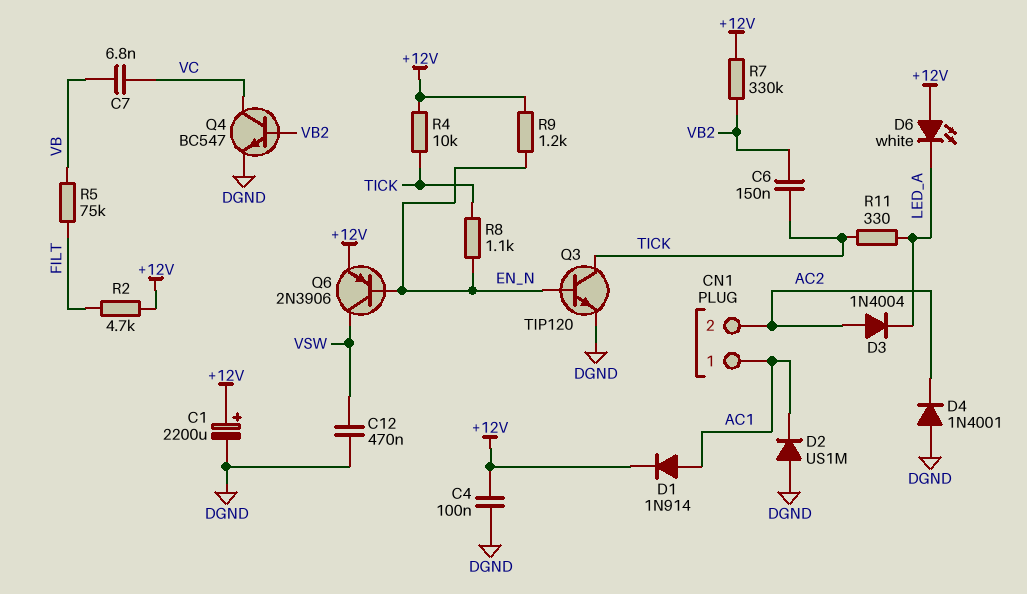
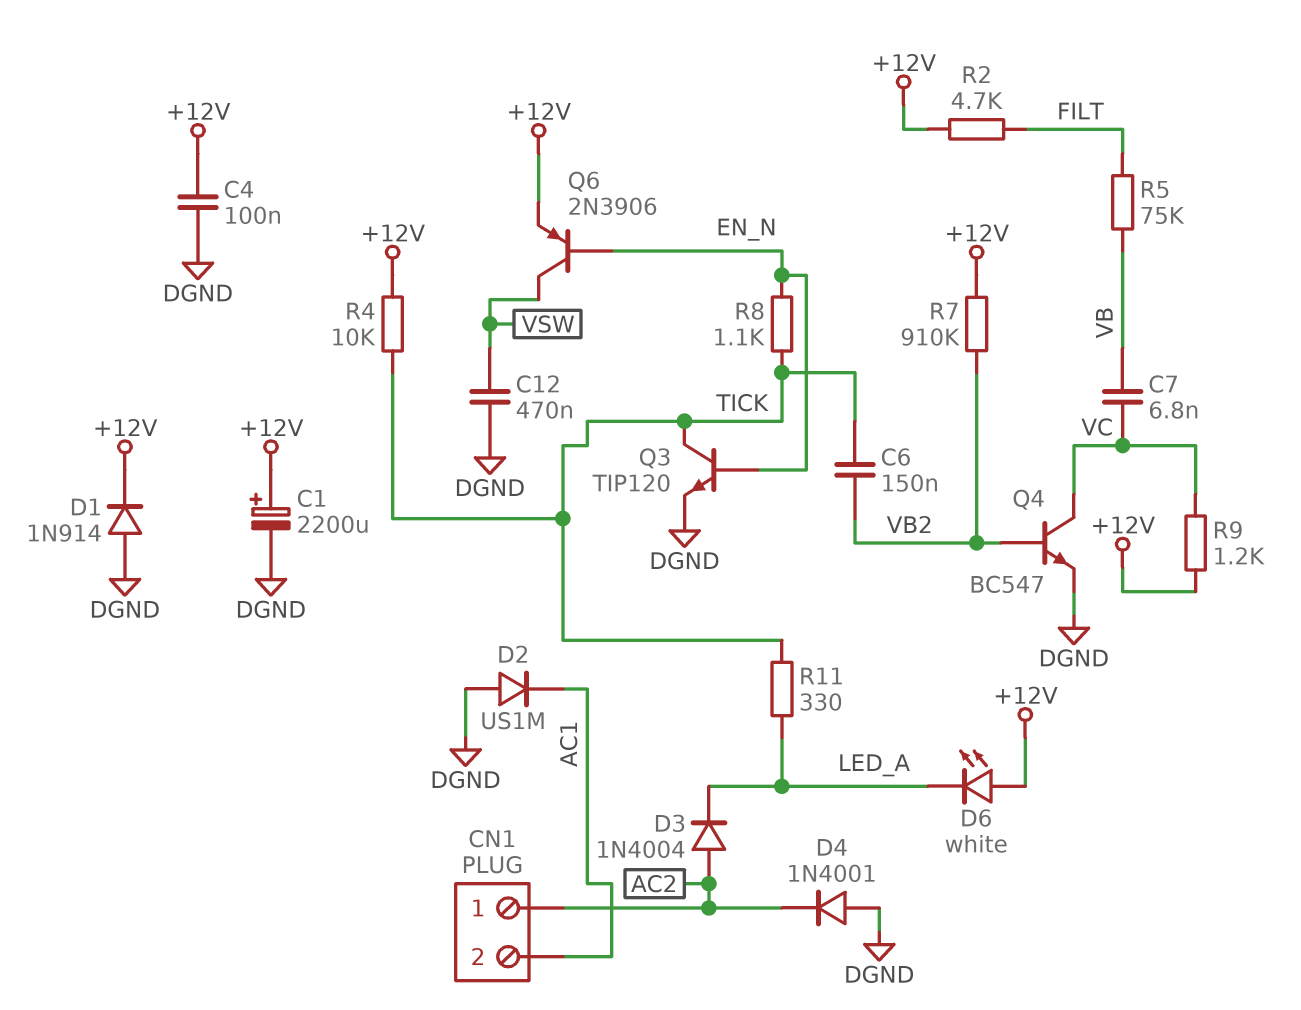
CN1 pin 1: AC1 -> AC2
CN1 pin 2: AC2 -> AC1
D1: diode 1N914 (A AC1, K +12V) -> diode 1N914 (A DGND, K +12V)
R7: 330k (+12V, VB2) -> 910k (+12V, VB2)
R9: 1.2k (+12V, EN_N) -> 1.2k (+12V, VC)

